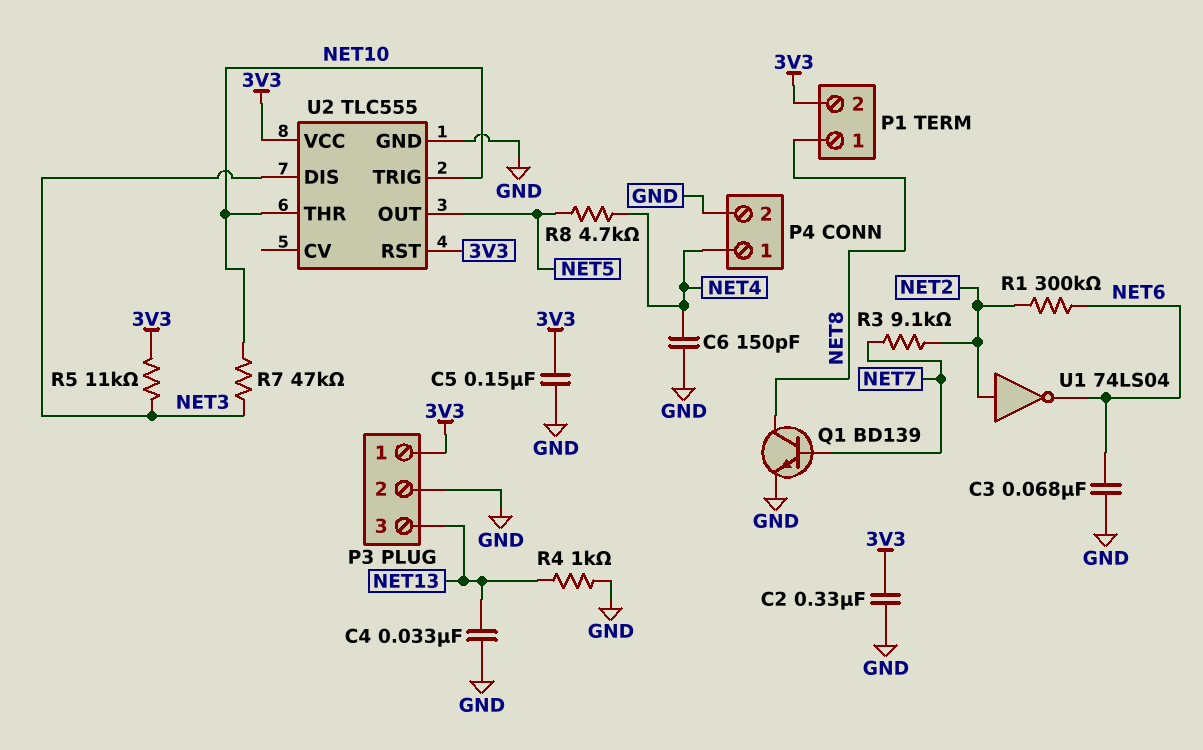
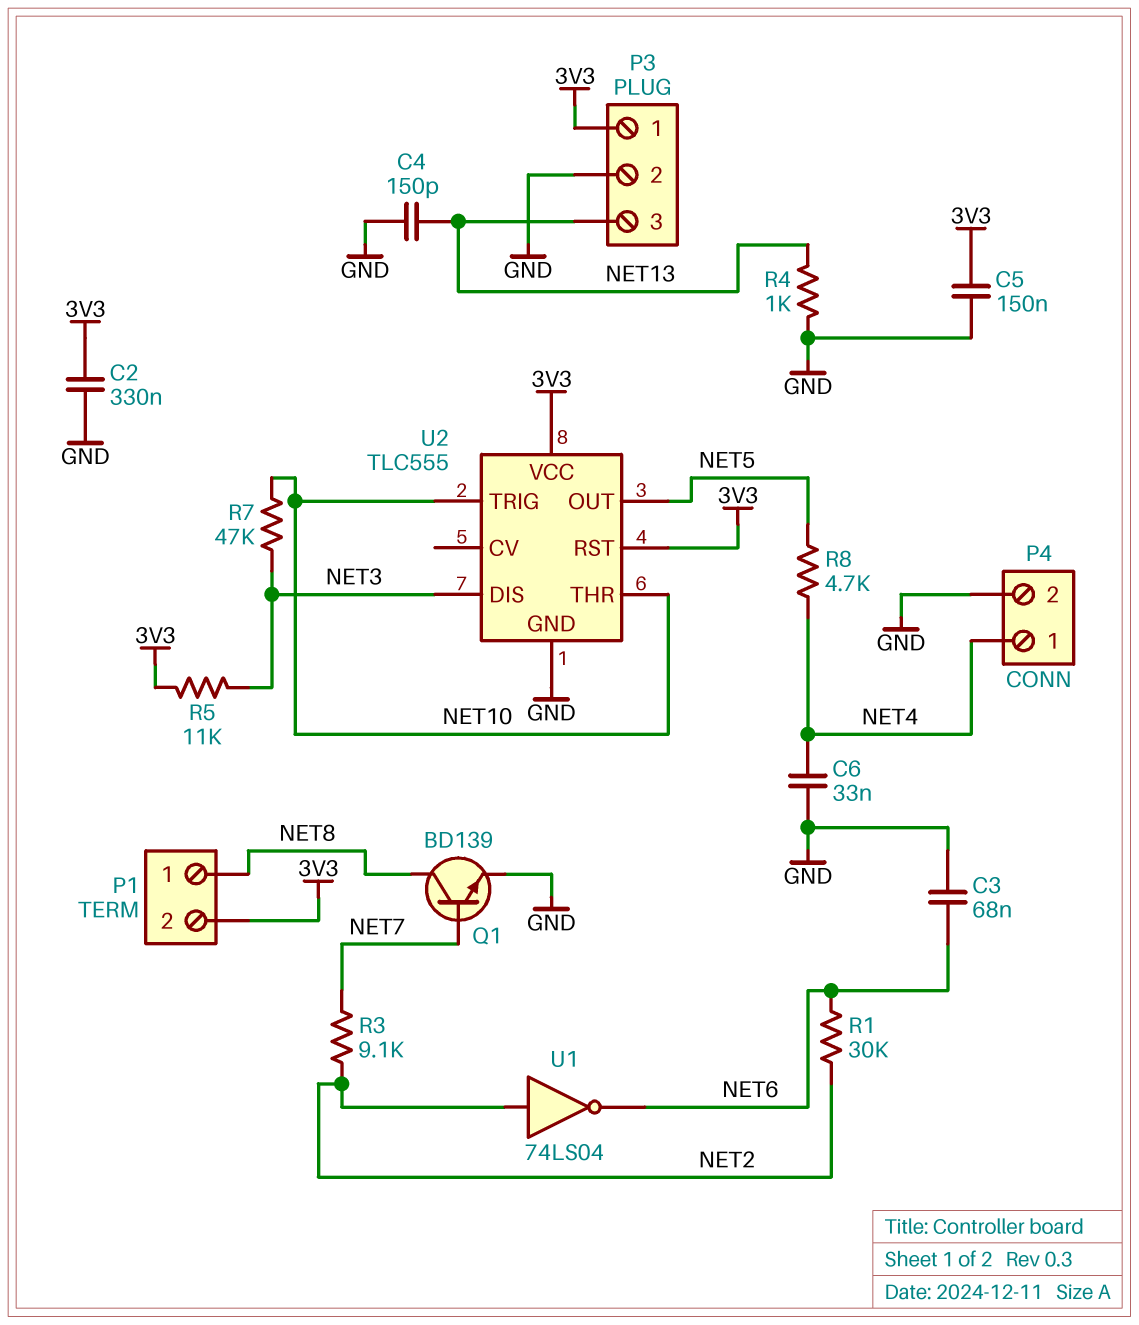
C4: 33nF (GND, NET13) -> 150pF (GND, NET13)
C6: 150pF (GND, NET4) -> 33nF (GND, NET4)
R1: 300k (NET2, NET6) -> 30k (NET2, NET6)

